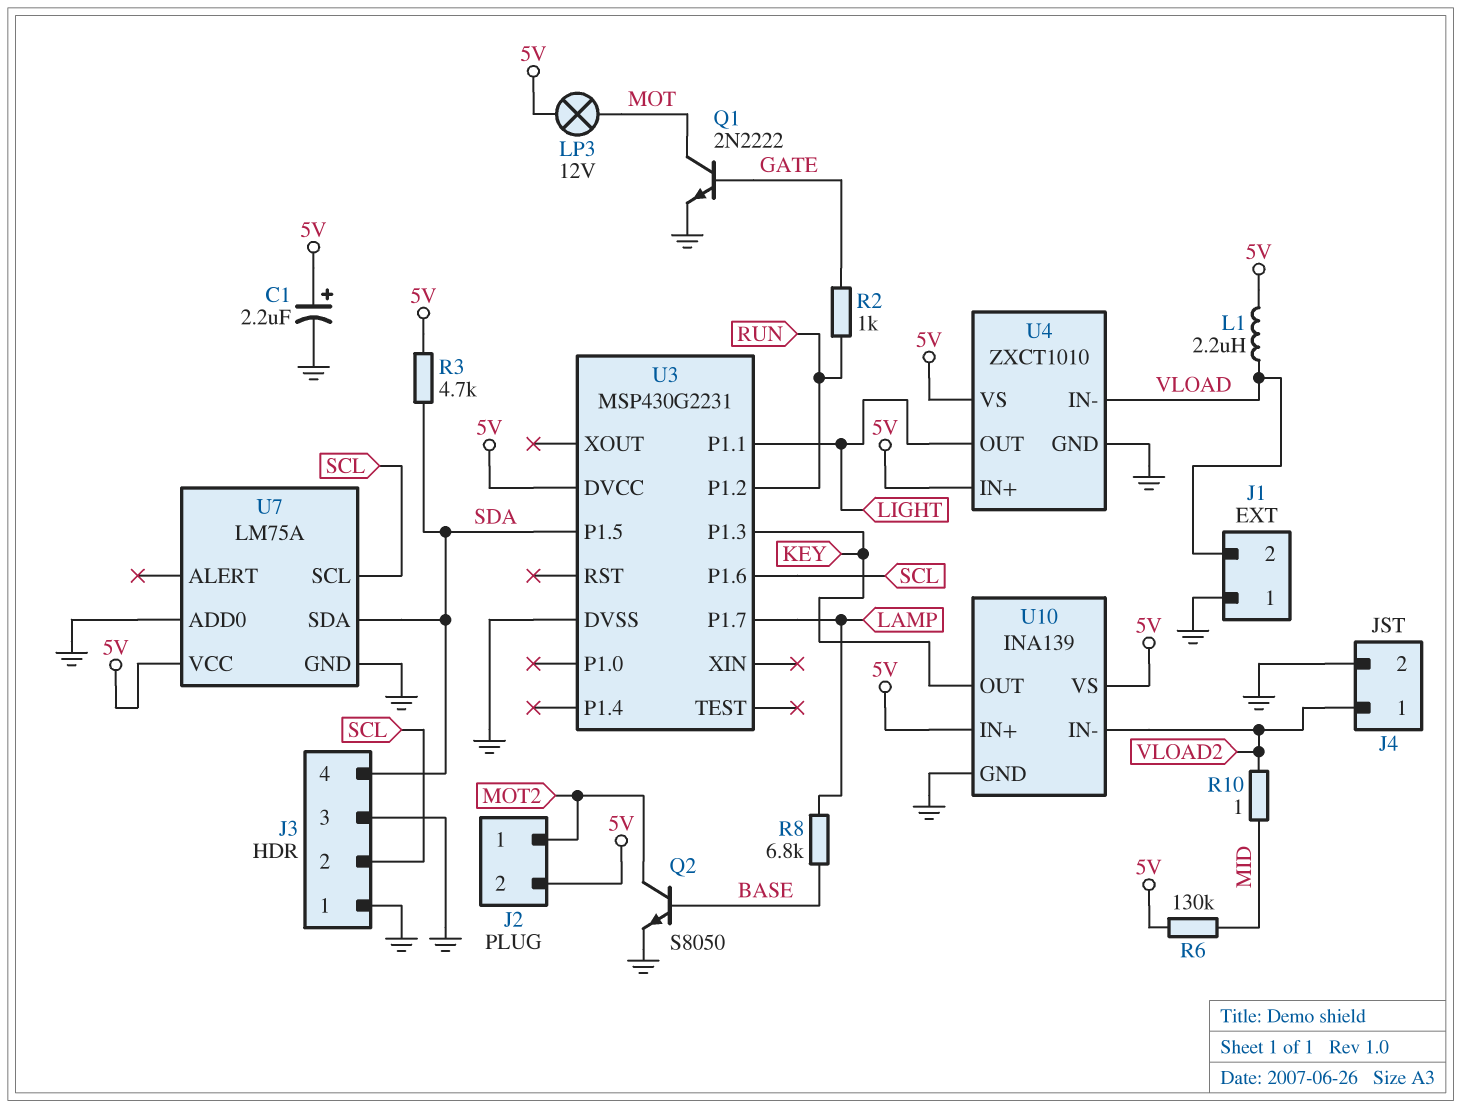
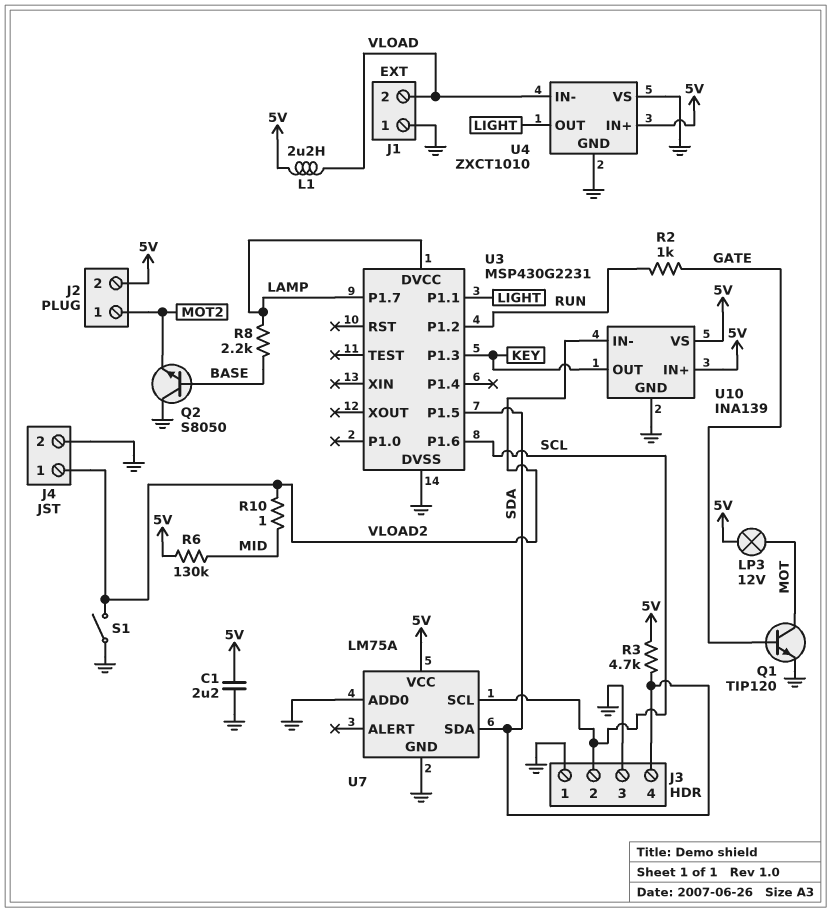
C1: 2.2uF (plus 5V, minus GND) -> 2.2uF (5V, GND)
Q1: NPN 2N2222 (B GATE, C MOT, E GND) -> NPN TIP120 (B GATE, C MOT, E GND)
Q2: NPN S8050 (B BASE, C MOT2, E GND) -> NPN S8050 (B BASE, C GND, E MOT2)
R8: 6.8k (BASE, LAMP) -> 2.2k (BASE, LAMP)
S1: none -> switch (GND, VLOAD2)
U3 pin DVCC: 5V -> LAMP
U4 pin VS: 5V -> GND

